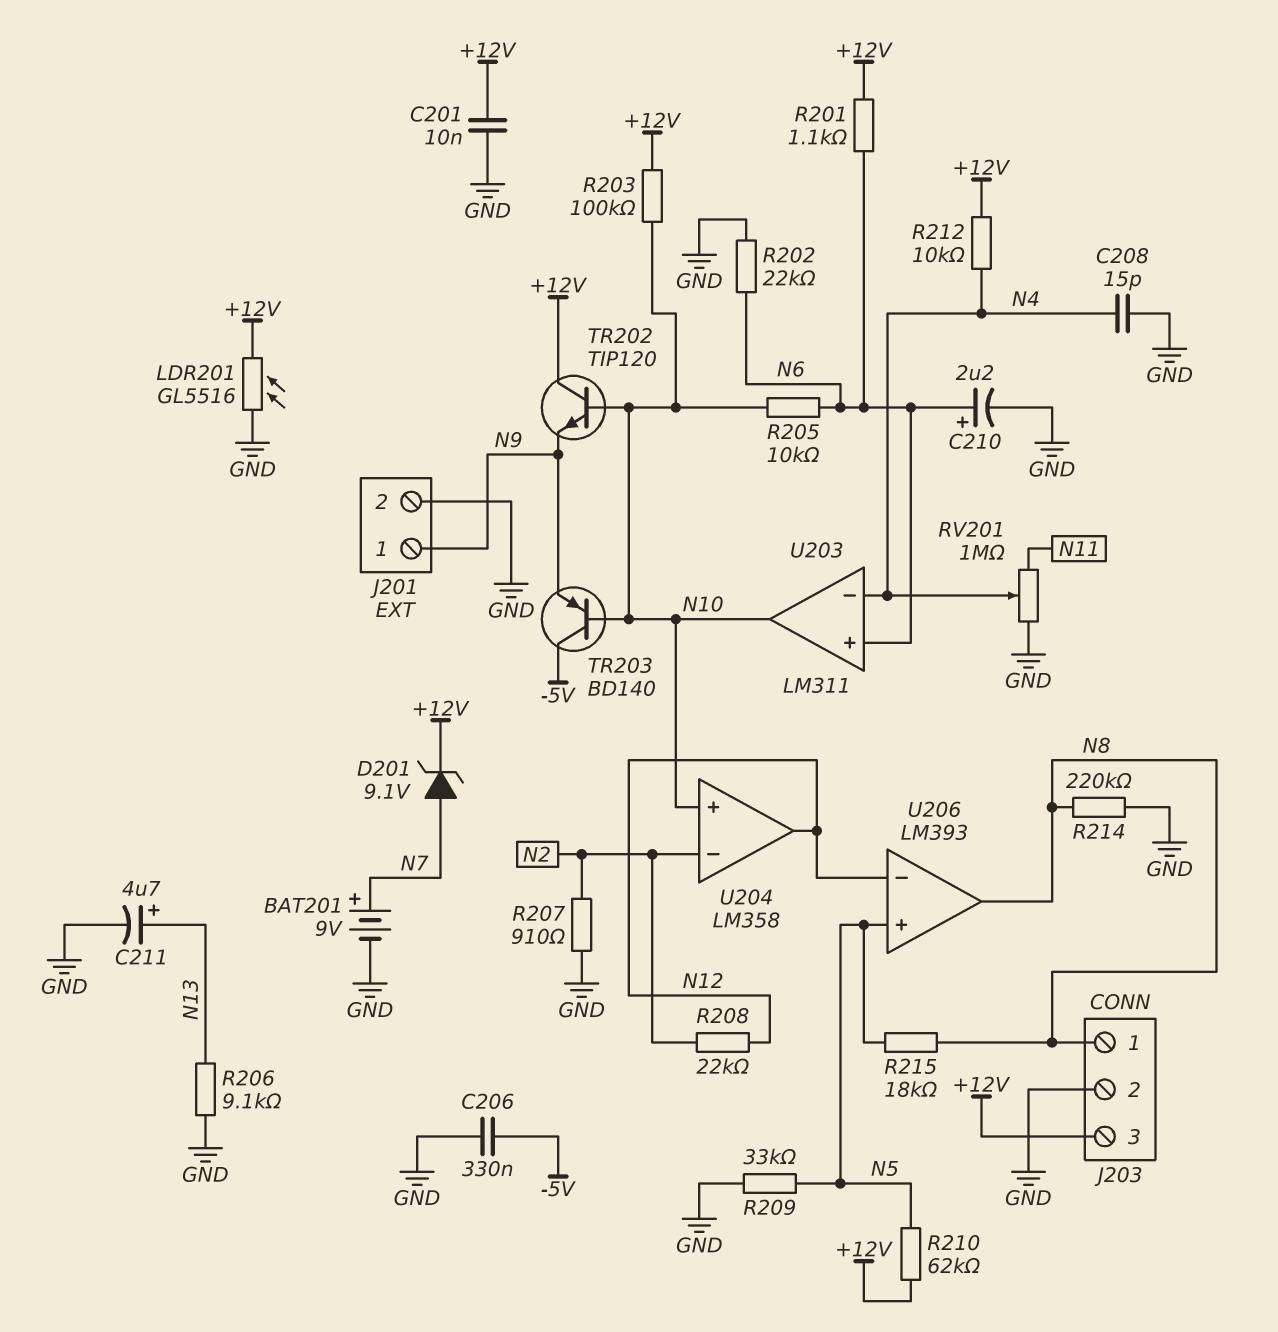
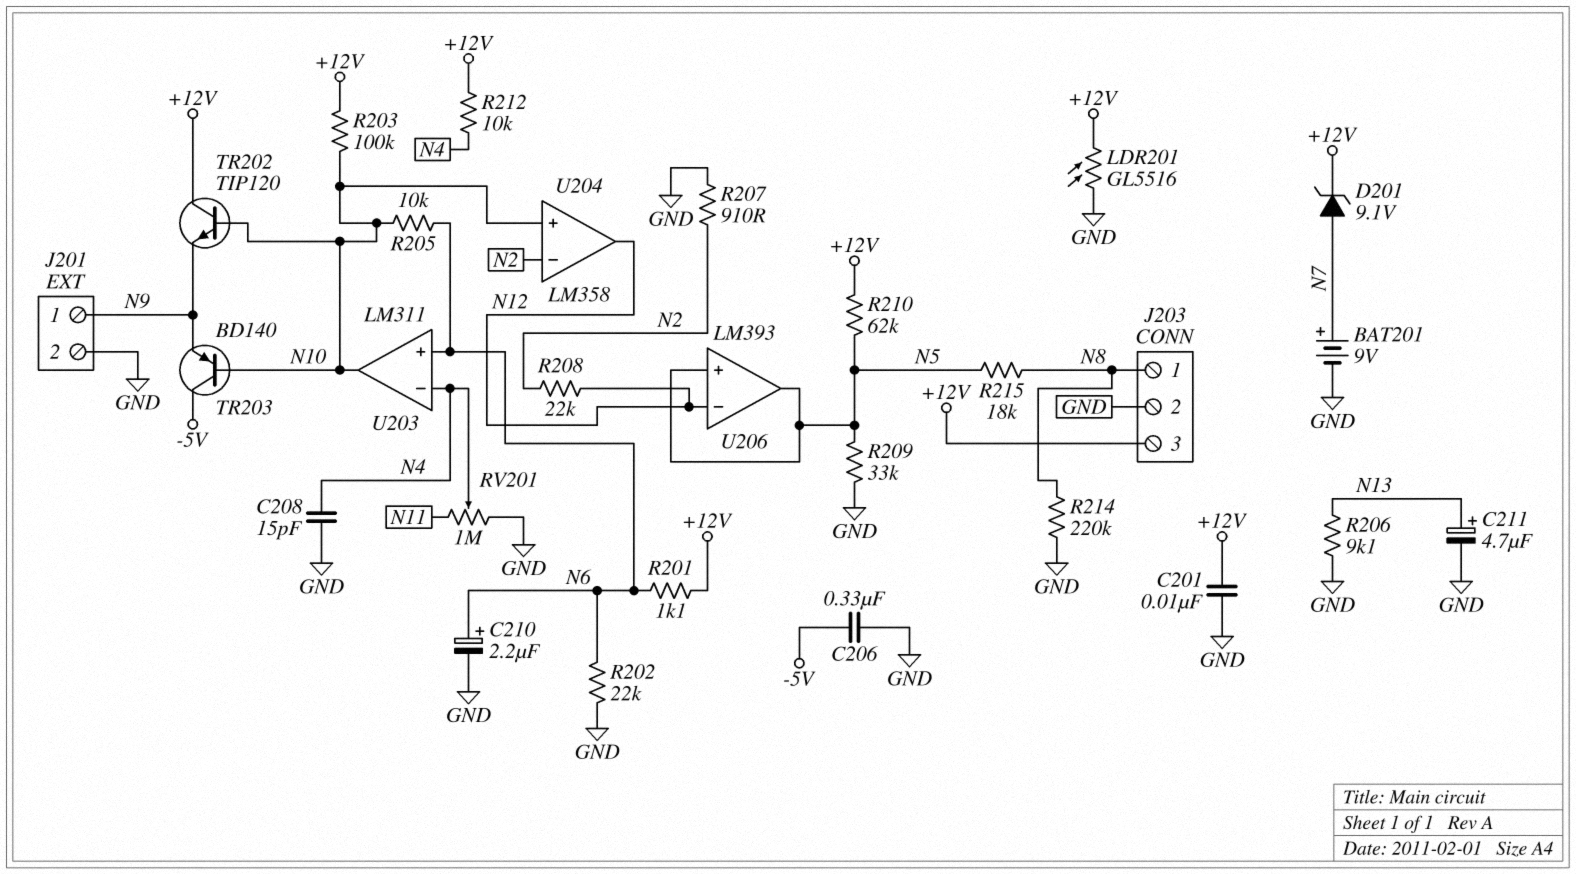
U206 pin out: N8 -> N5

